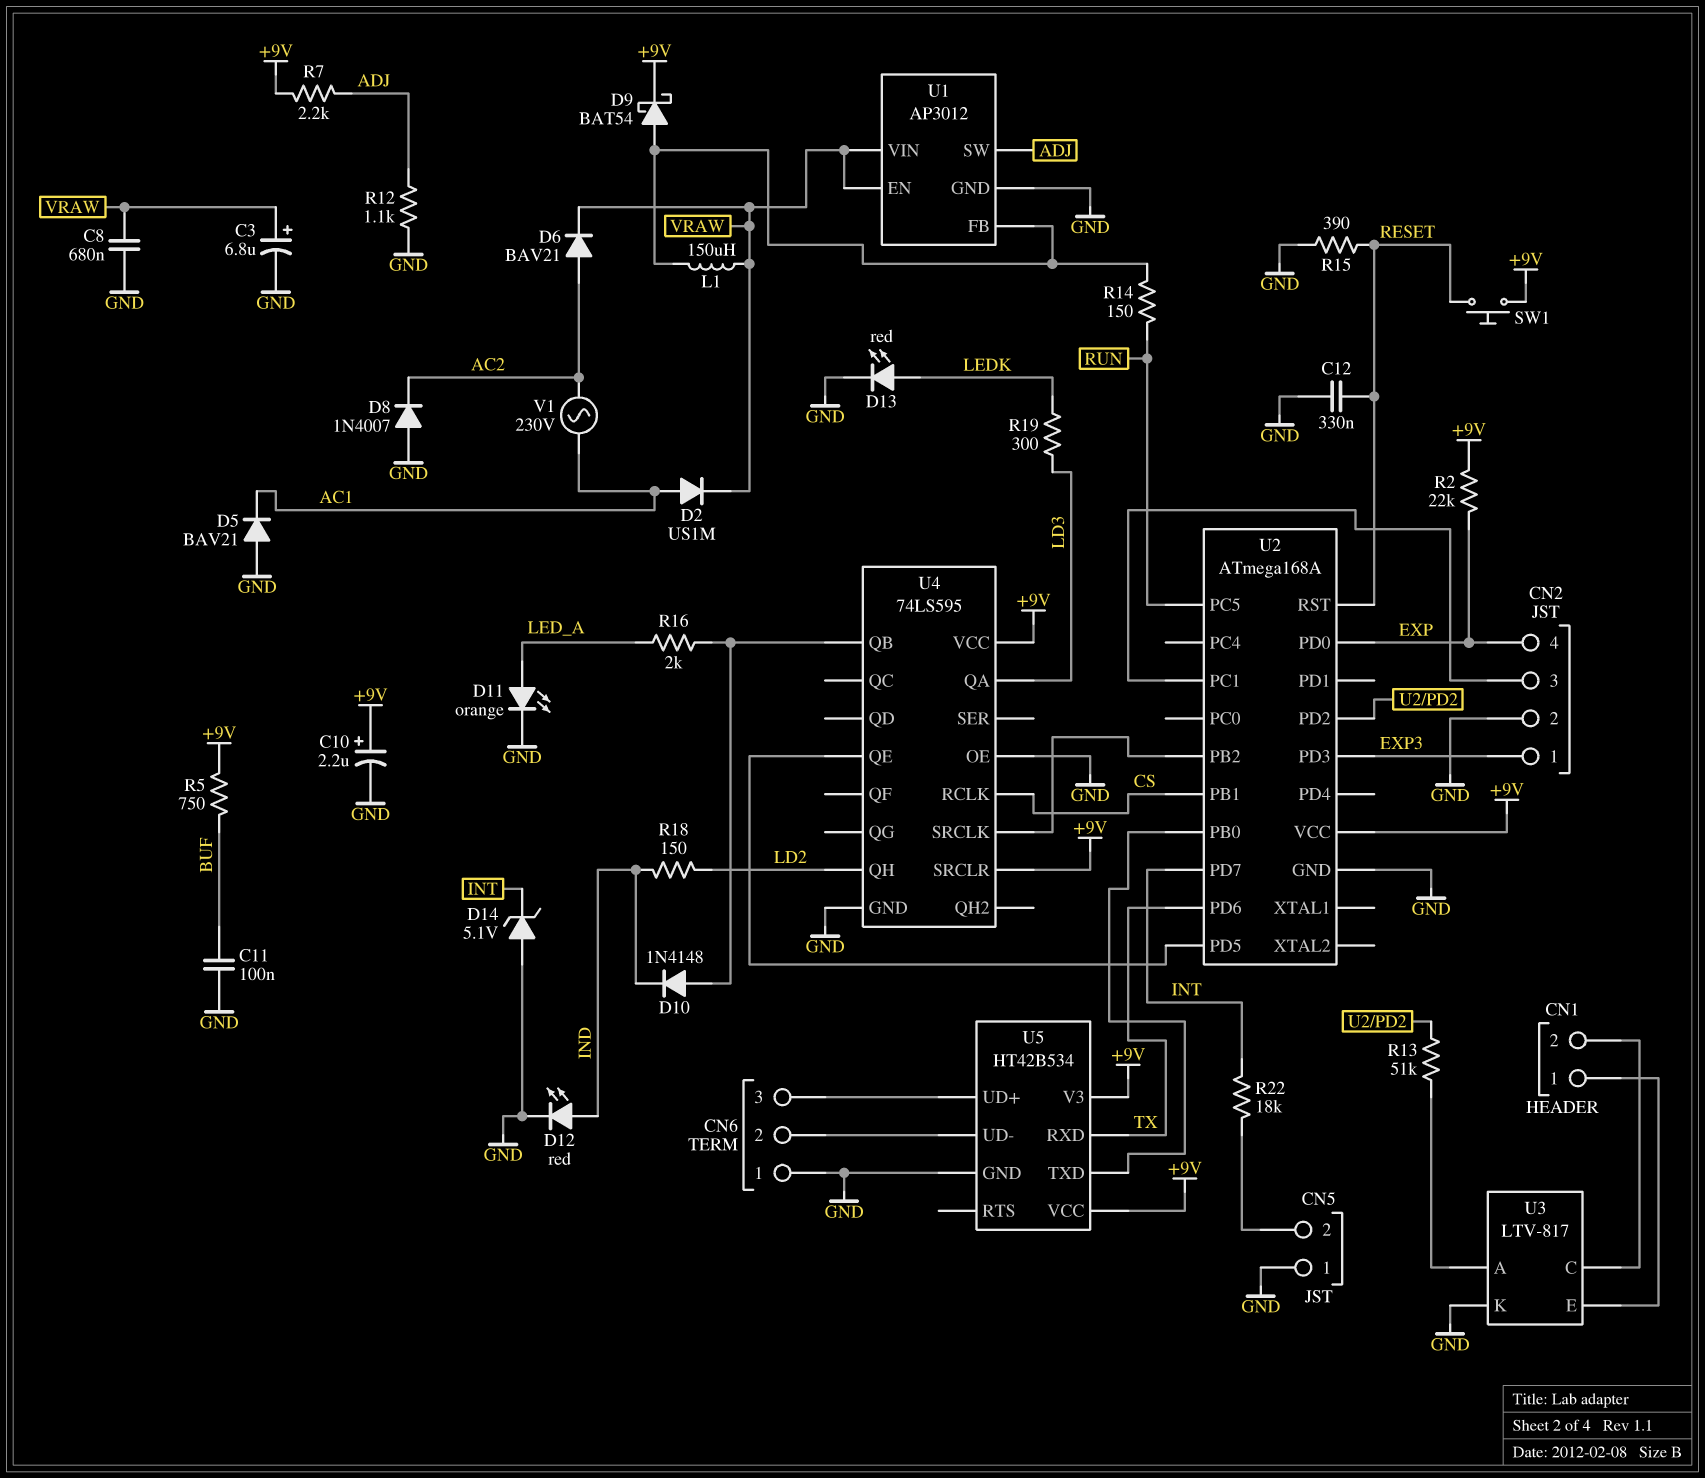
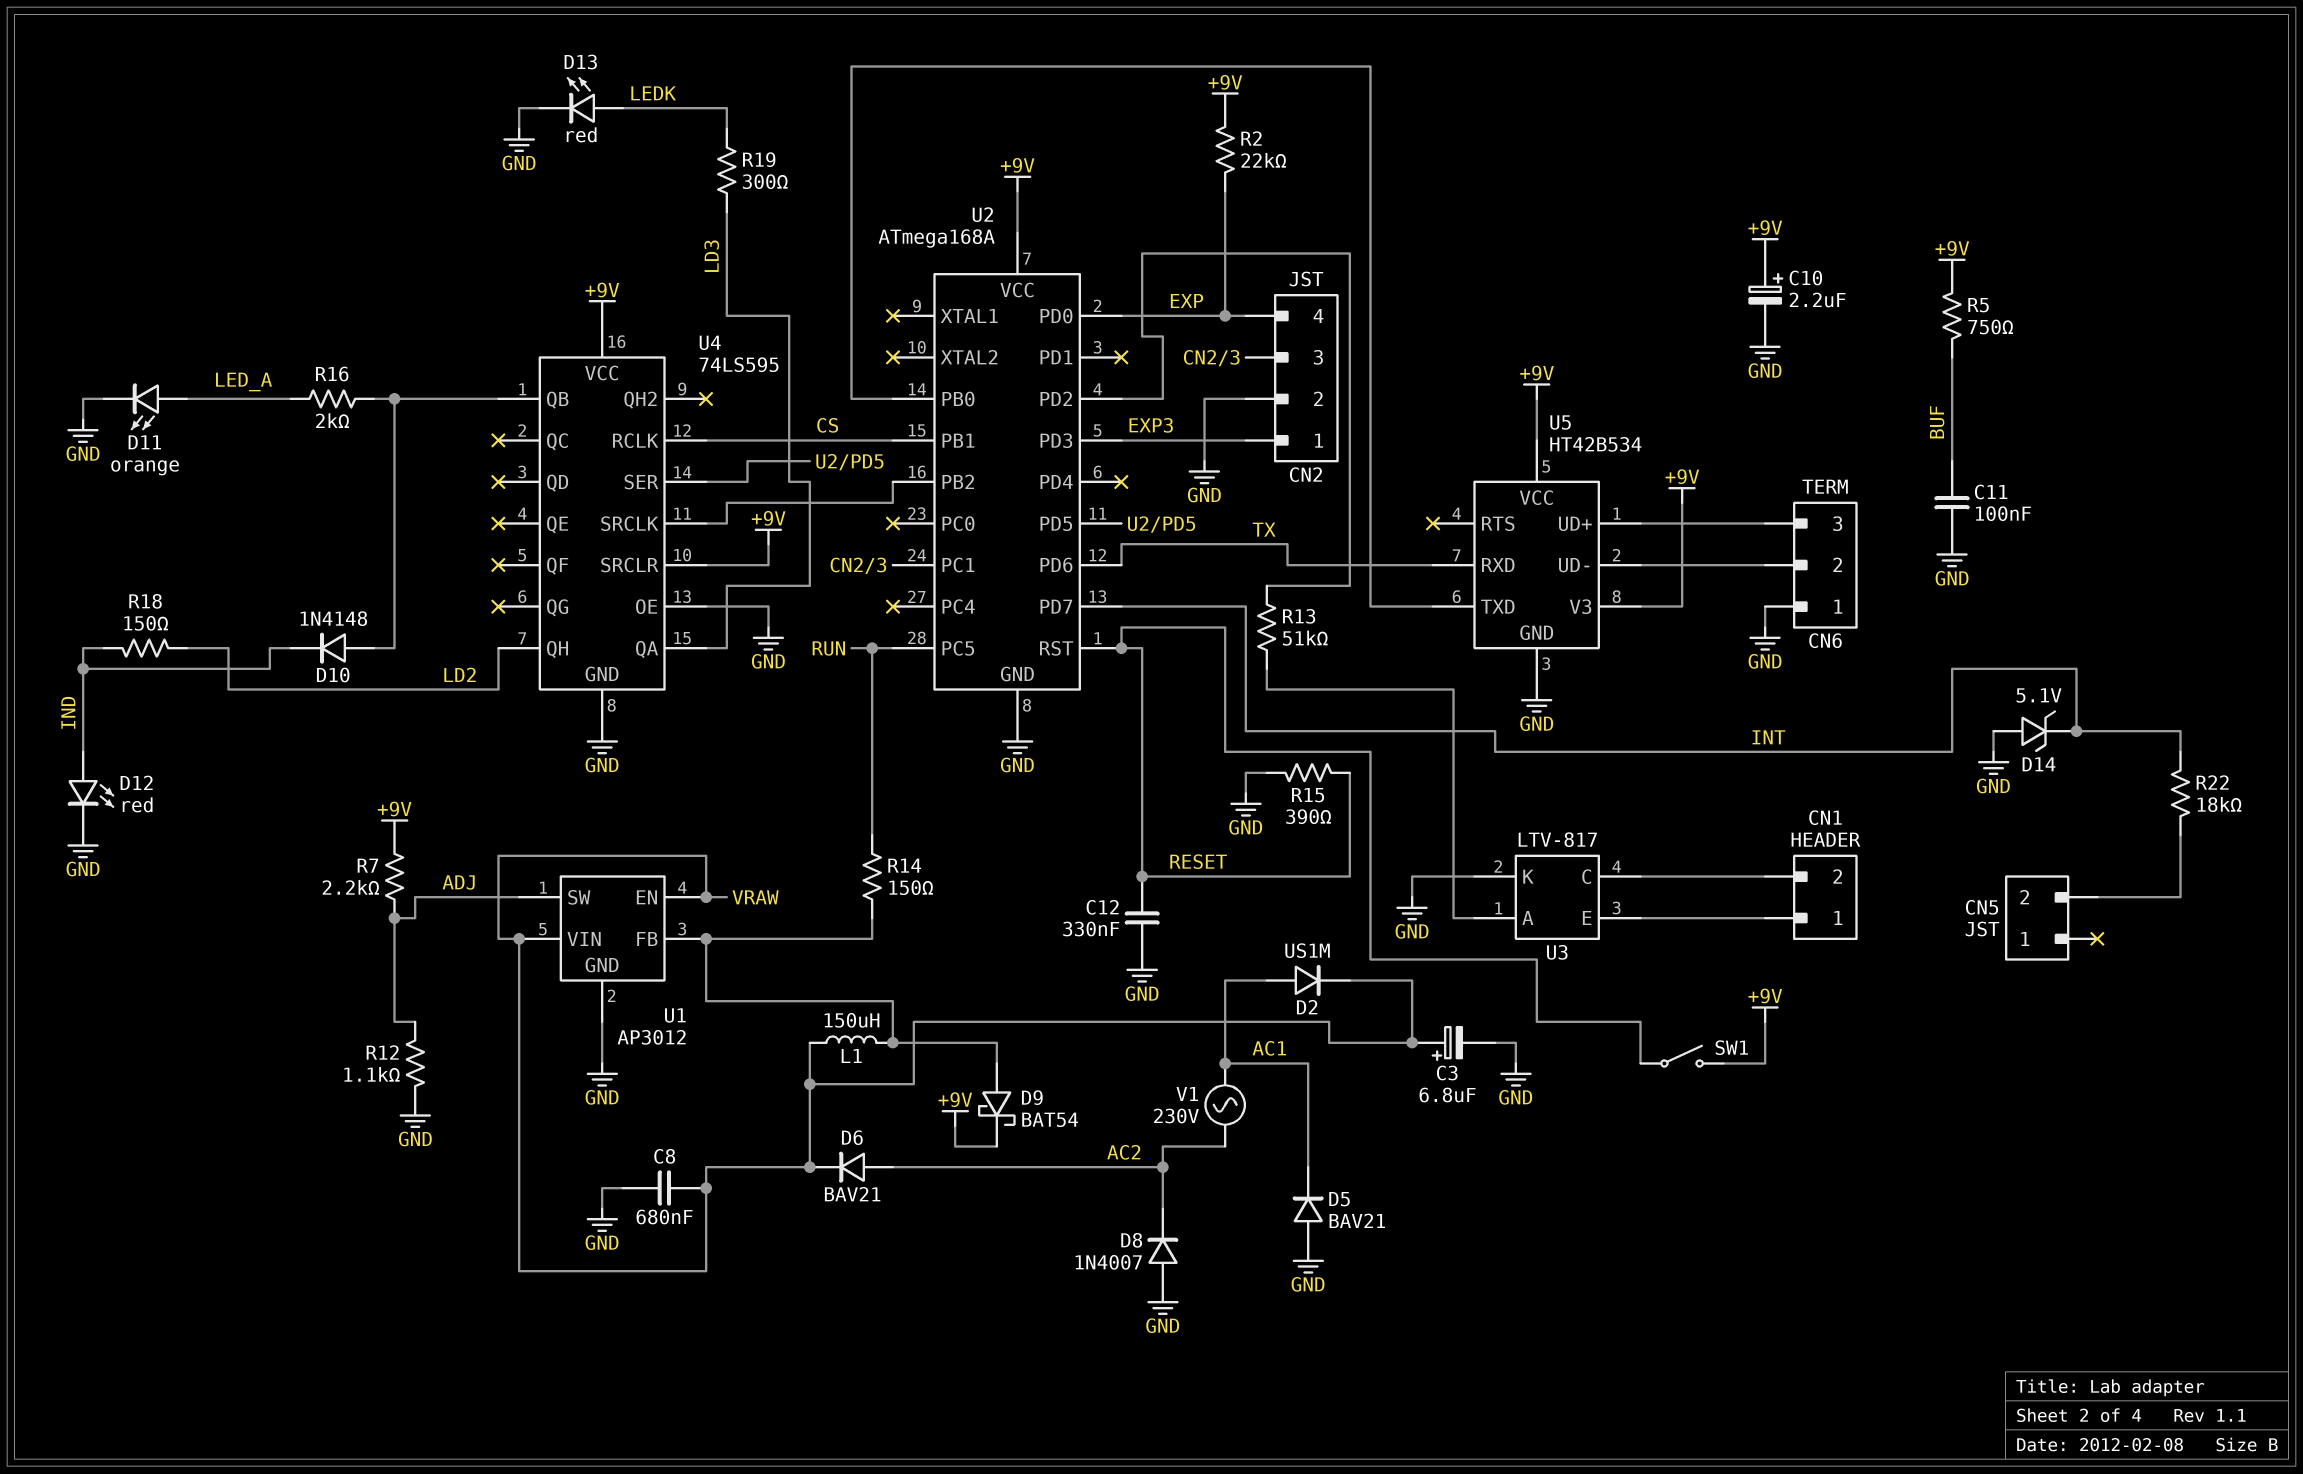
CN5 pin 1: GND -> none
SW1: button (+9V, RESET) -> switch (+9V, RESET)
U4 pin QE: U2/PD5 -> none
U4 pin SER: none -> U2/PD5

